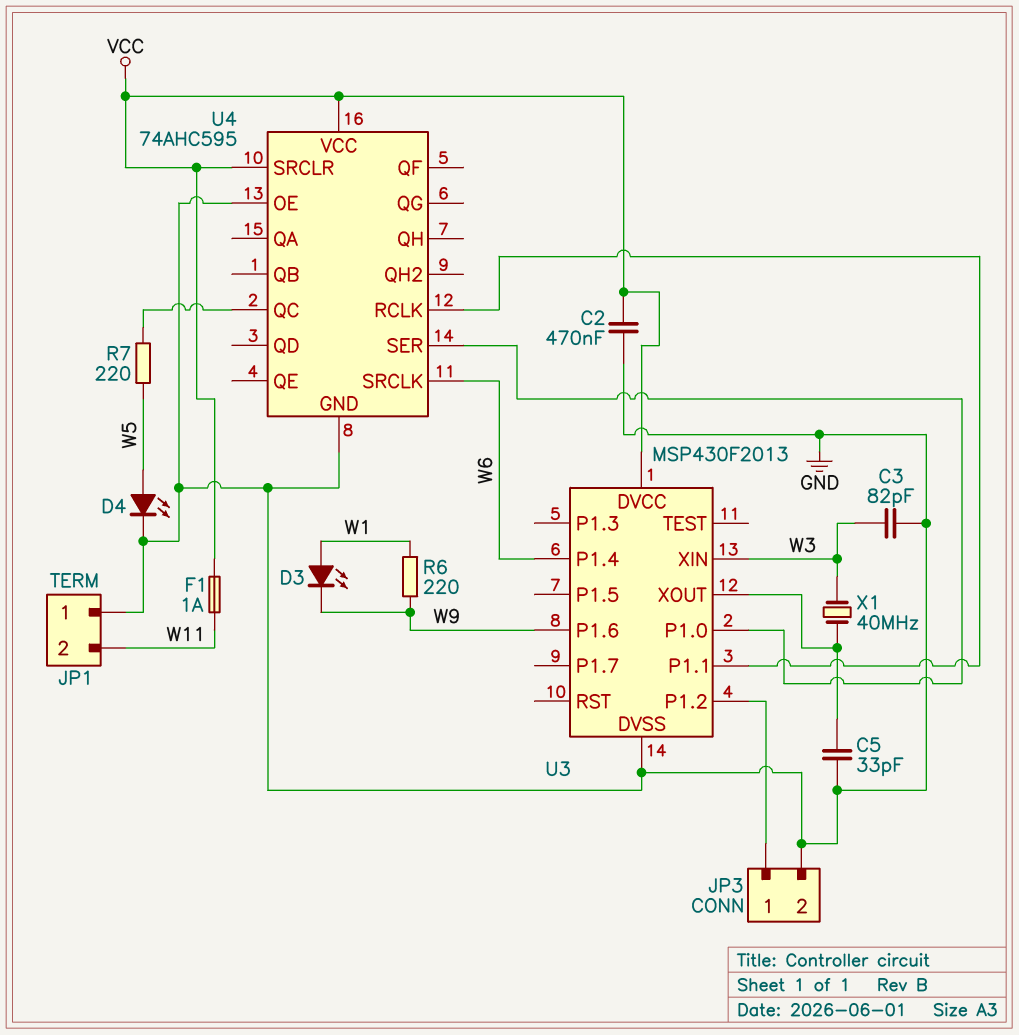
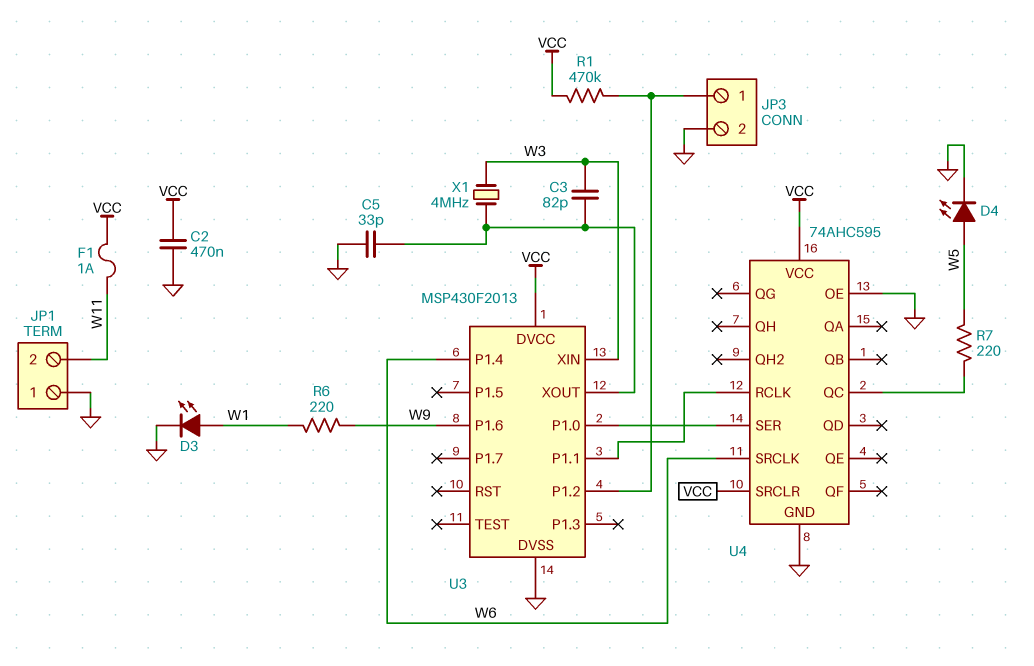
C3: 82pF (GND, W3) -> 82pF (U3/XOUT, W3)
D3: LED (A W1, K W9) -> LED (A W1, K GND)
R1: none -> 470k (JP3/1, VCC)
X1: 40MHz (U3/XOUT, W3) -> 4MHz (U3/XOUT, W3)

